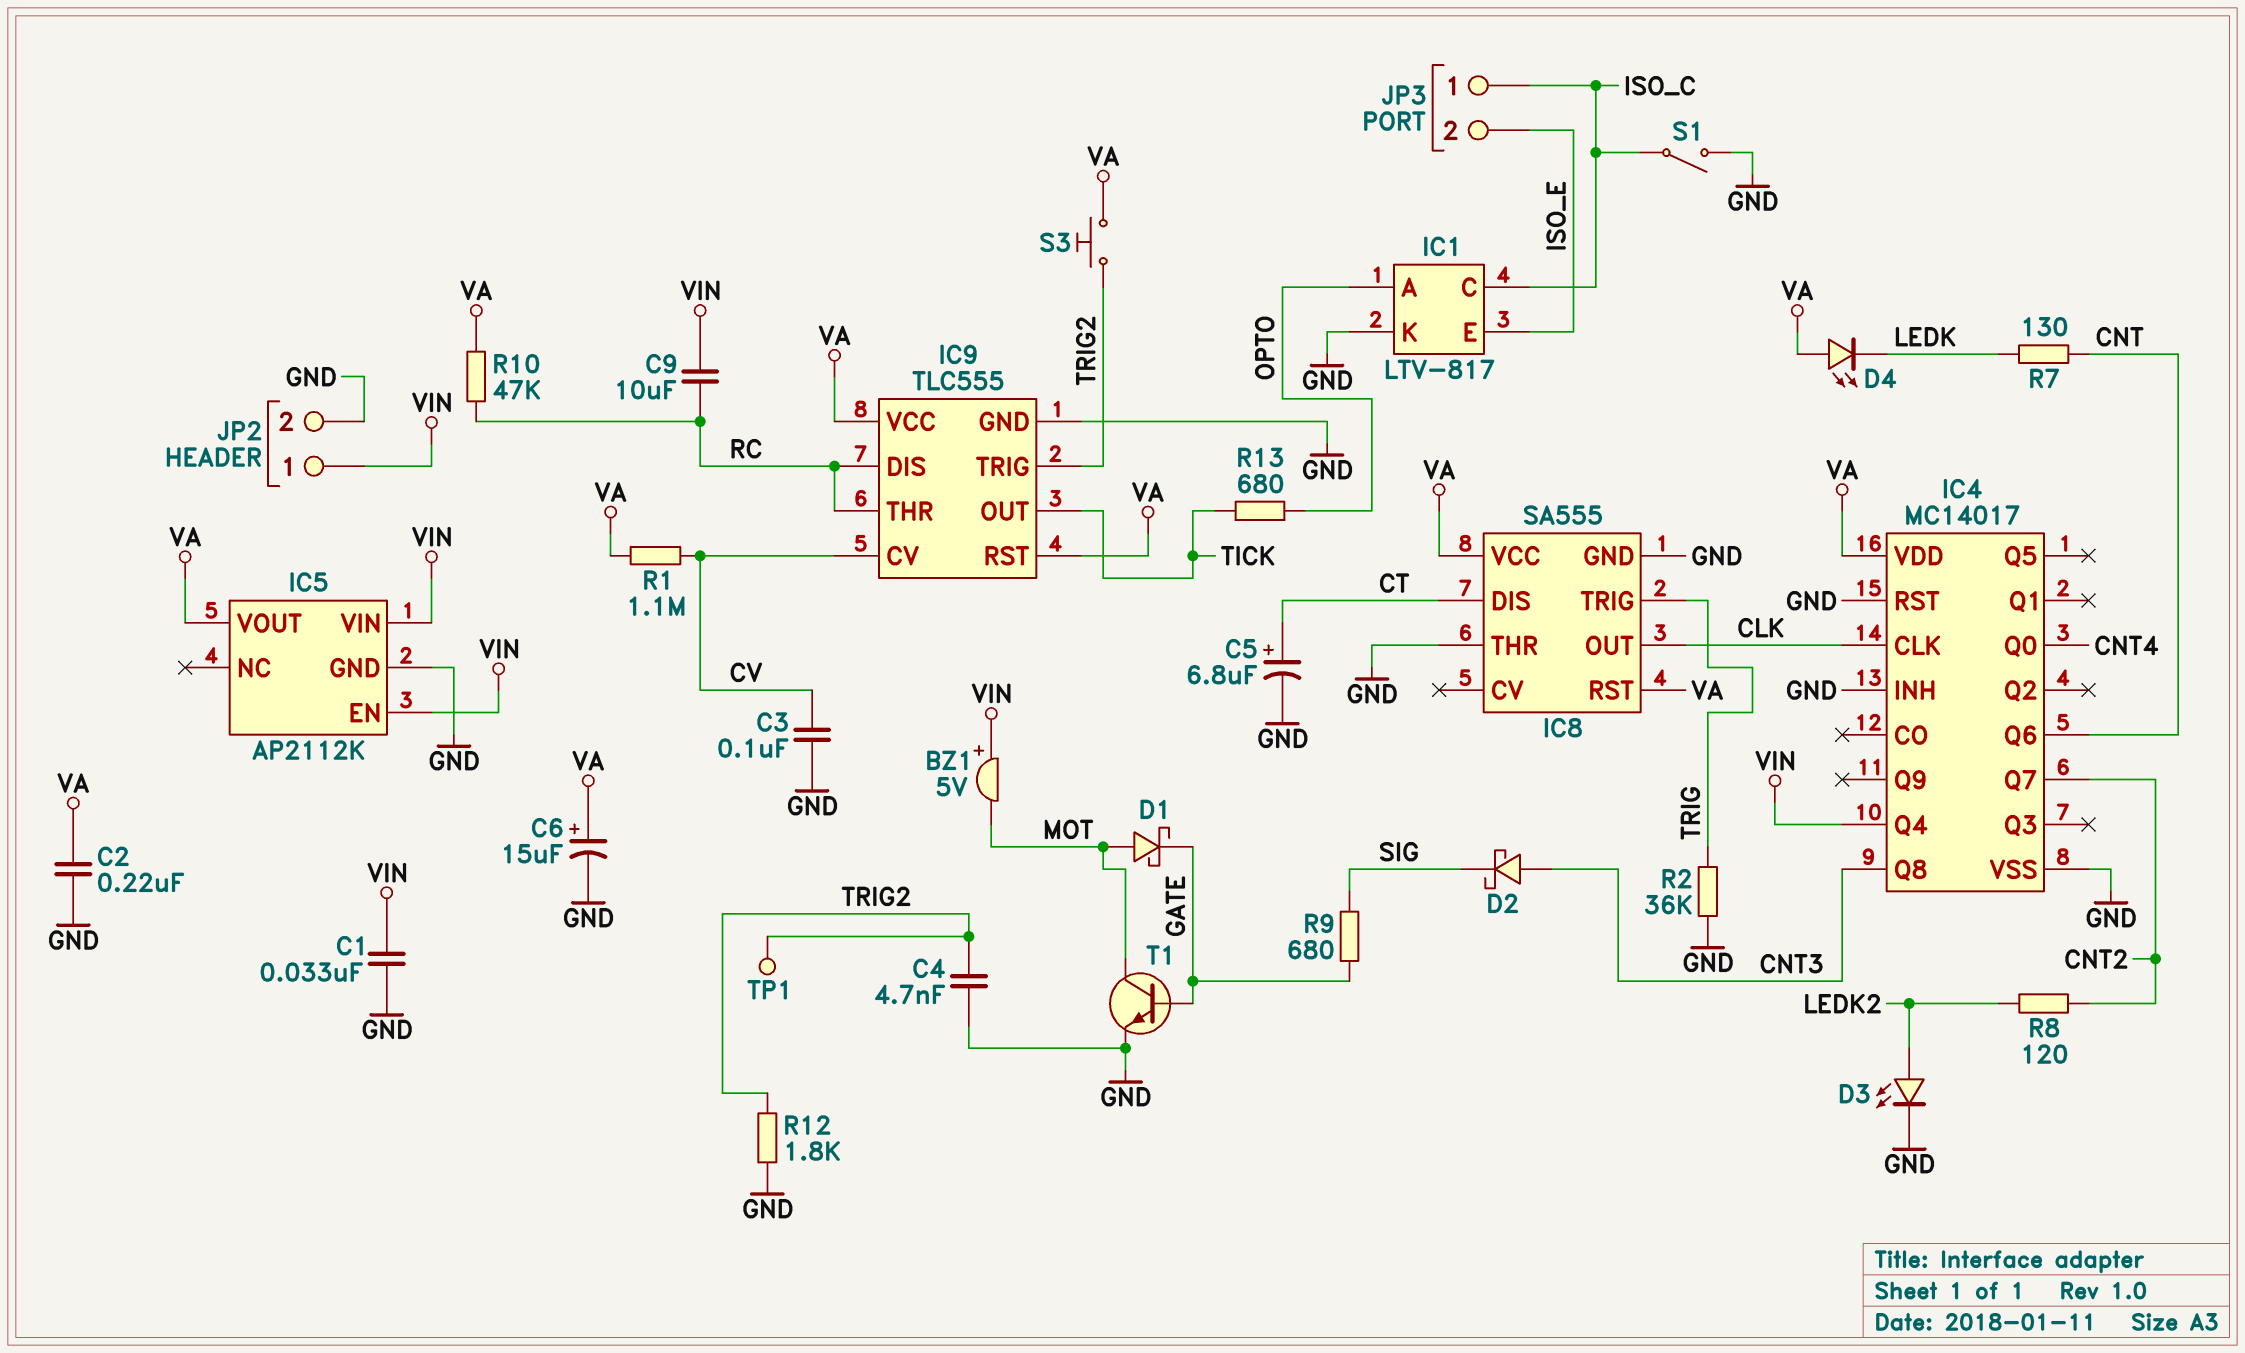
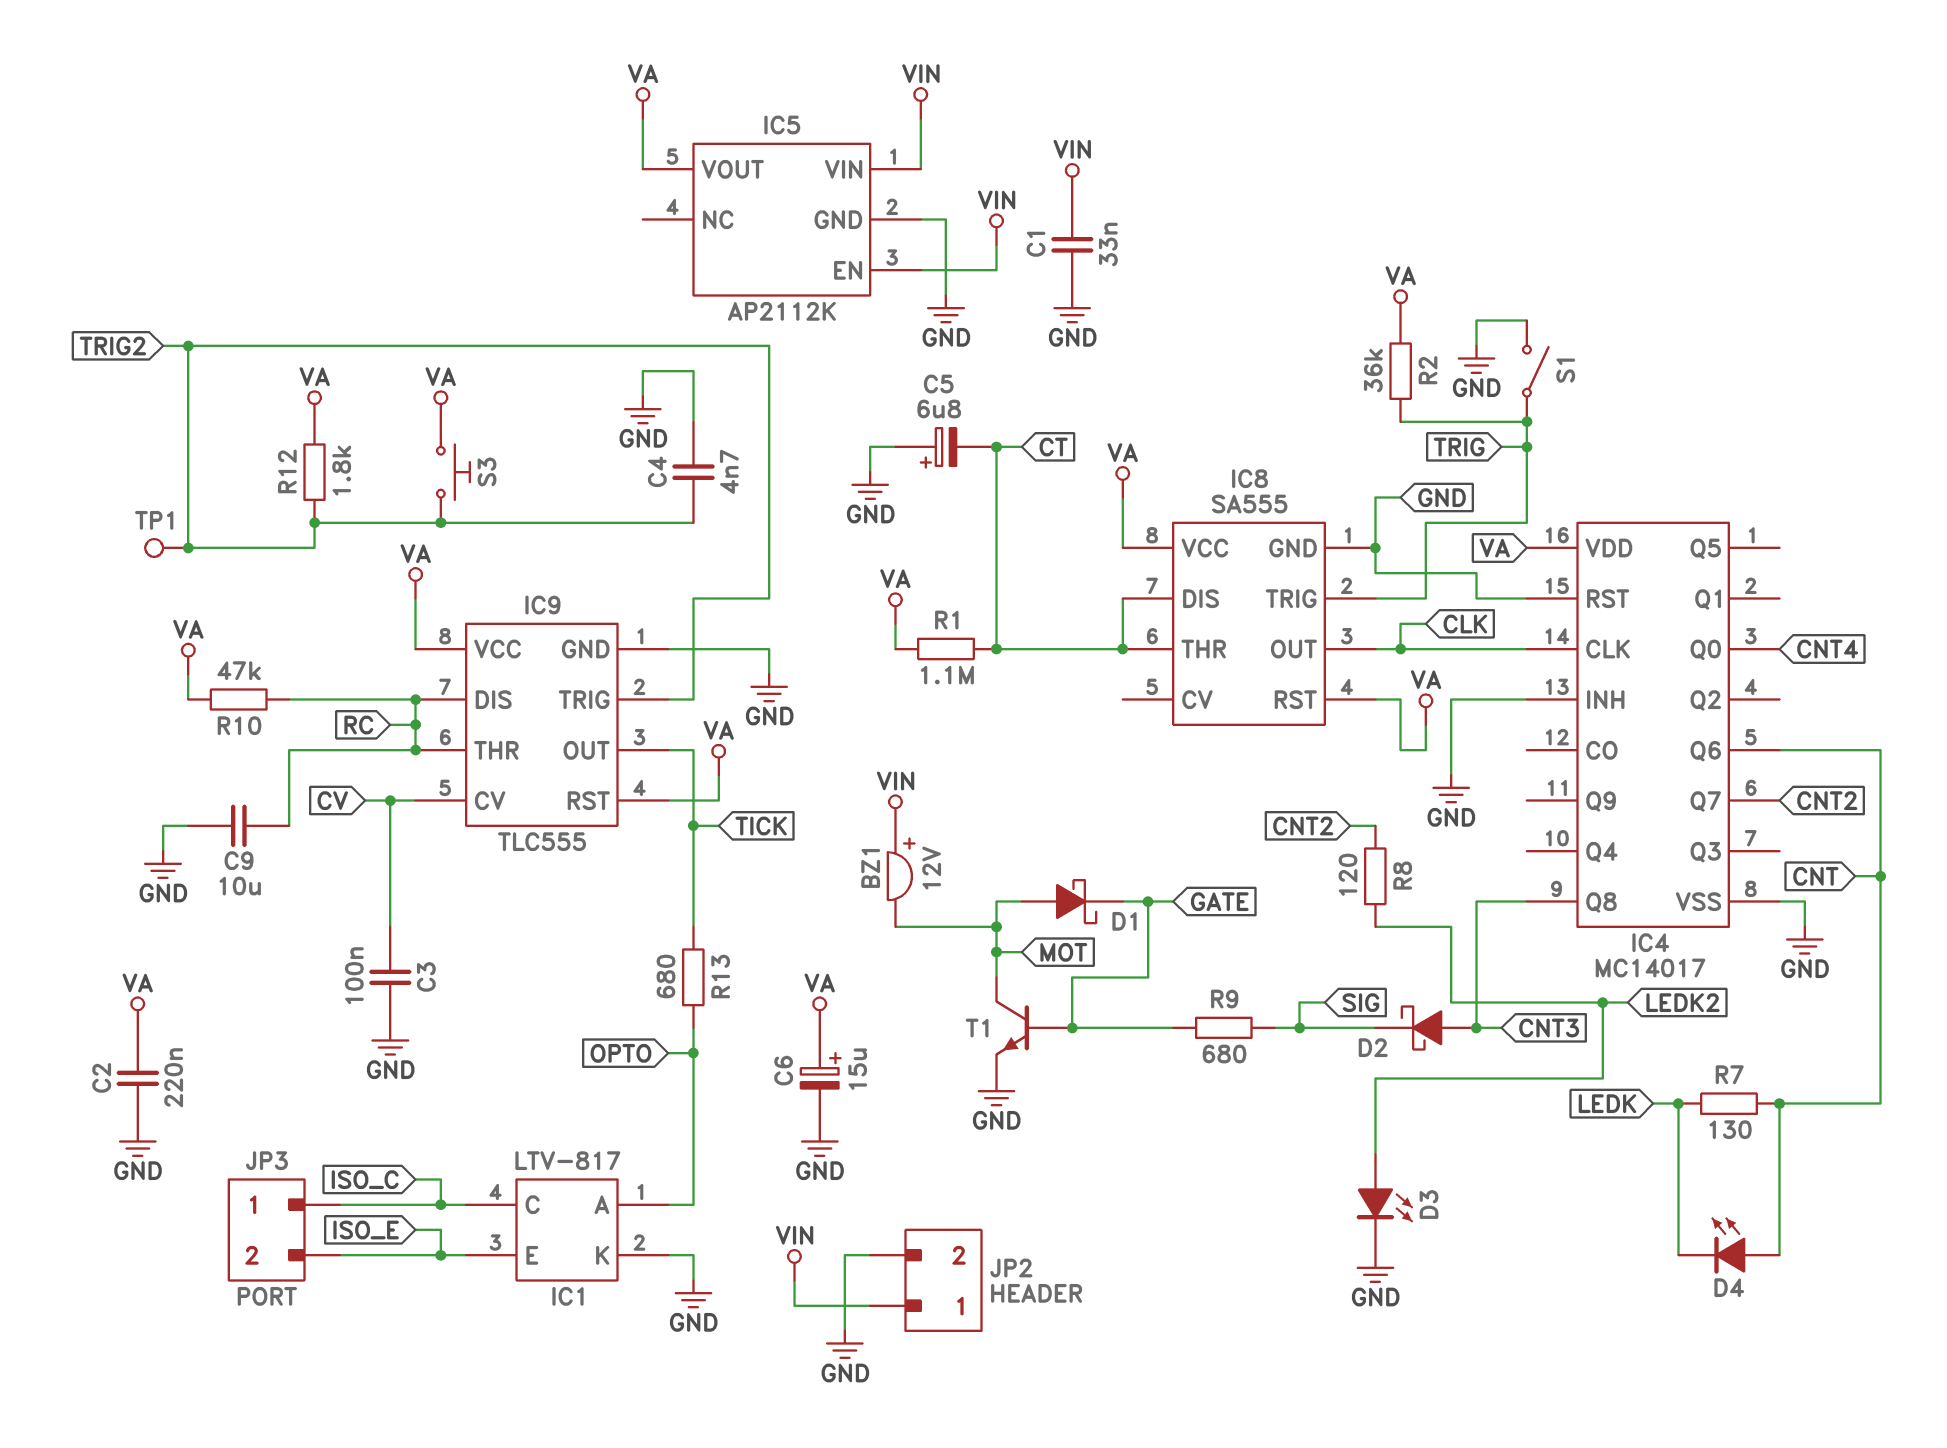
BZ1: buzzer 5V (plus VIN, minus MOT) -> buzzer 12V (plus VIN, minus MOT)
C5: 6.8uF (plus CT, minus GND) -> 6.8uF (plus GND, minus CT)
C9: 10uF (RC, VIN) -> 10uF (GND, RC)
D4: LED (A VA, K LEDK) -> LED (A CNT, K LEDK)
IC4 pin Q4: VIN -> none
IC8 pin THR: GND -> CT
R1: 1.1M (CV, VA) -> 1.1M (CT, VA)
R2: 36k (GND, TRIG) -> 36k (TRIG, VA)
R12: 1.8k (GND, TRIG2) -> 1.8k (TRIG2, VA)
S1: switch (GND, ISO_C) -> switch (GND, TRIG)

